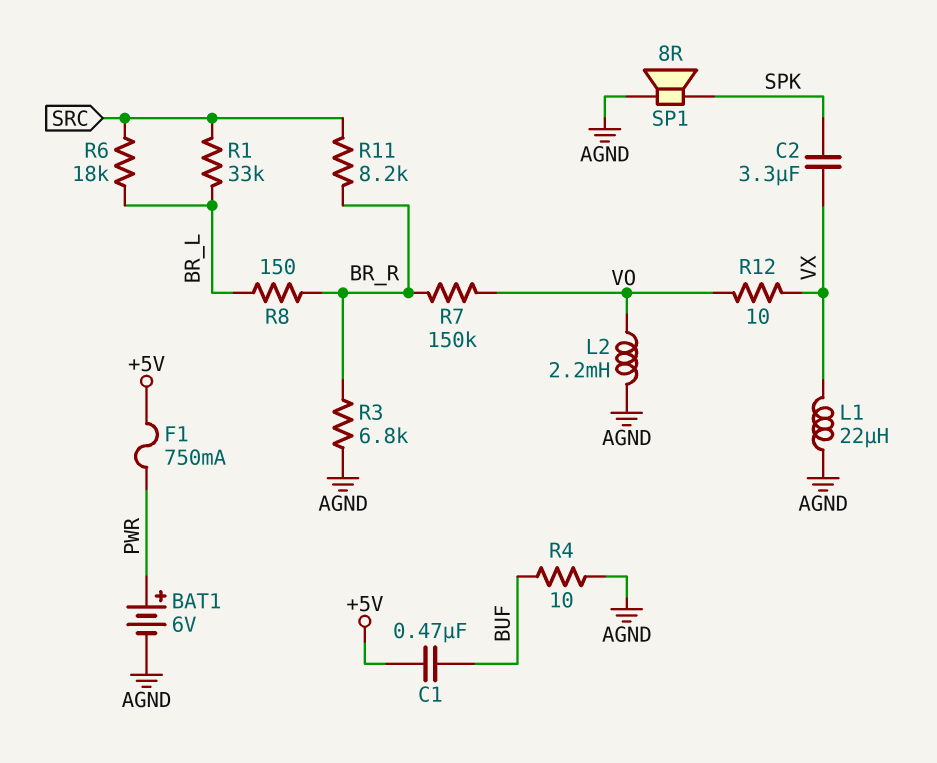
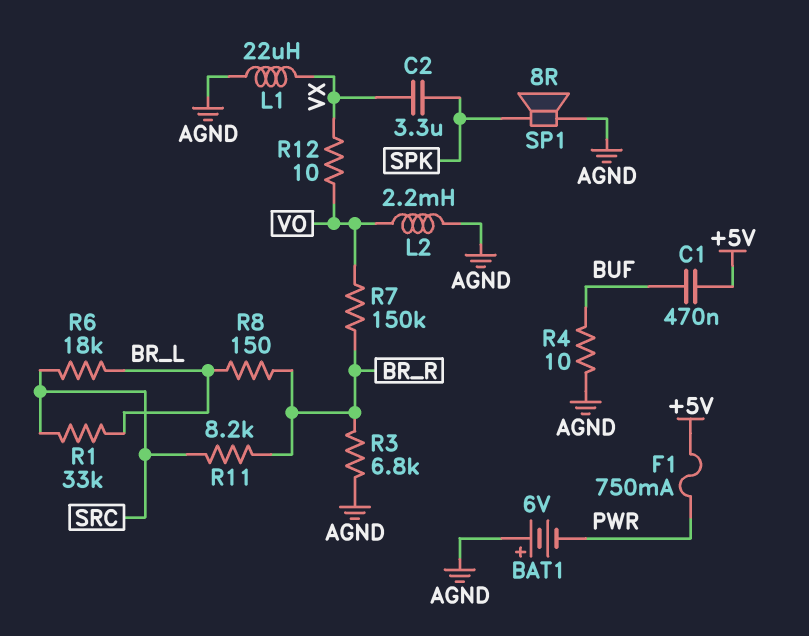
BAT1: 6V (plus PWR, minus AGND) -> 6V (plus AGND, minus PWR)

